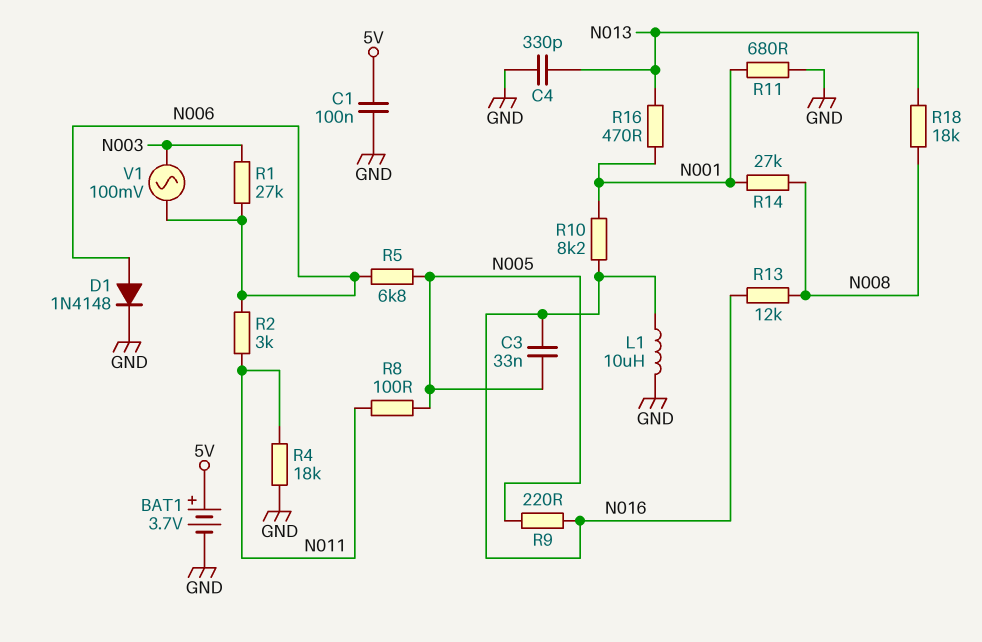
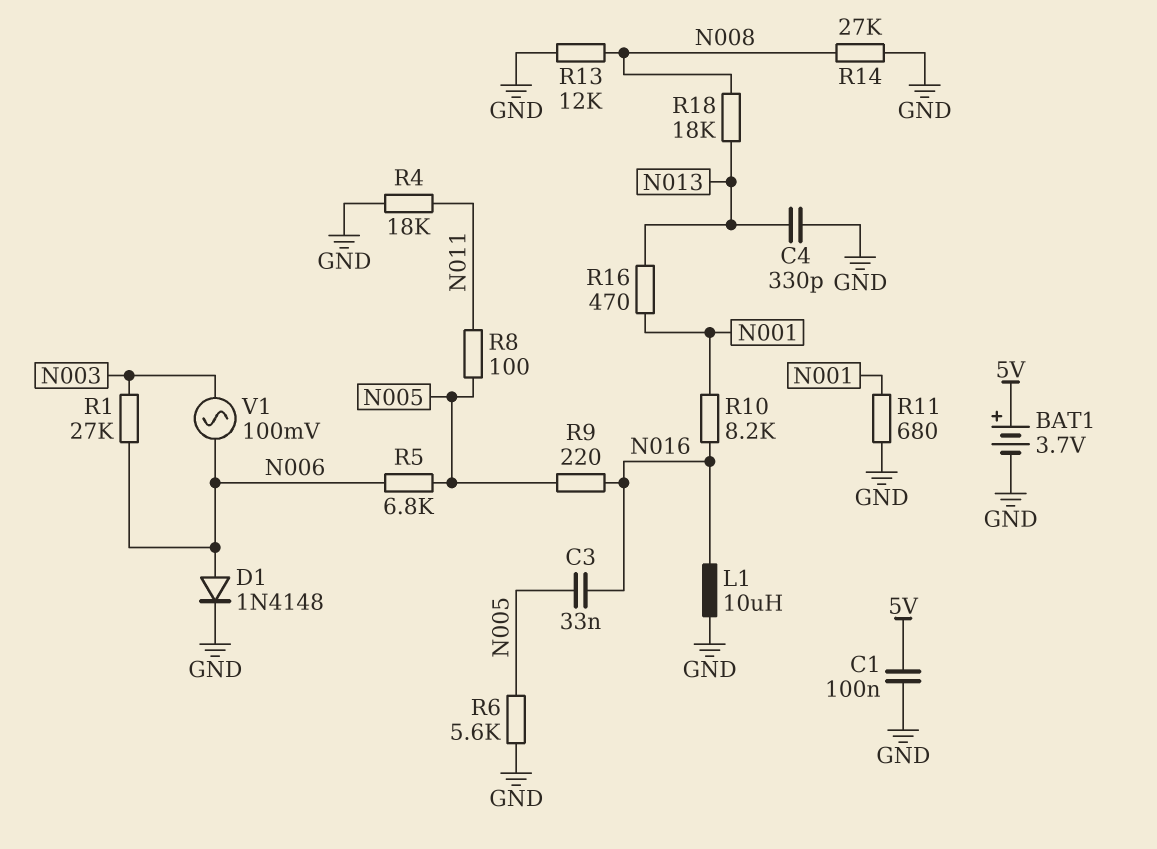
R2: 3k (N006, N011) -> none
R6: none -> 5.6k (GND, N005)
R13: 12k (N008, N016) -> 12k (GND, N008)
R14: 27k (N001, N008) -> 27k (GND, N008)

